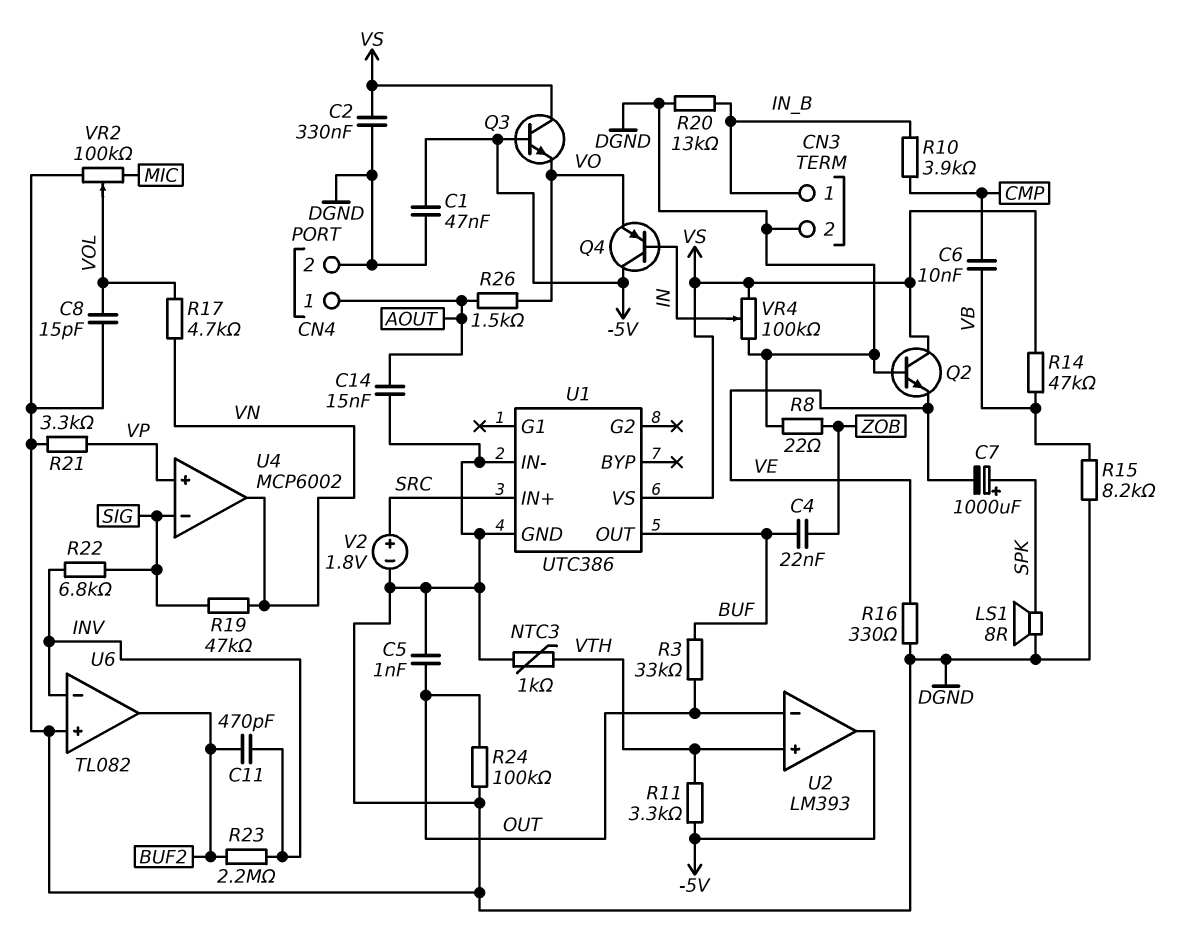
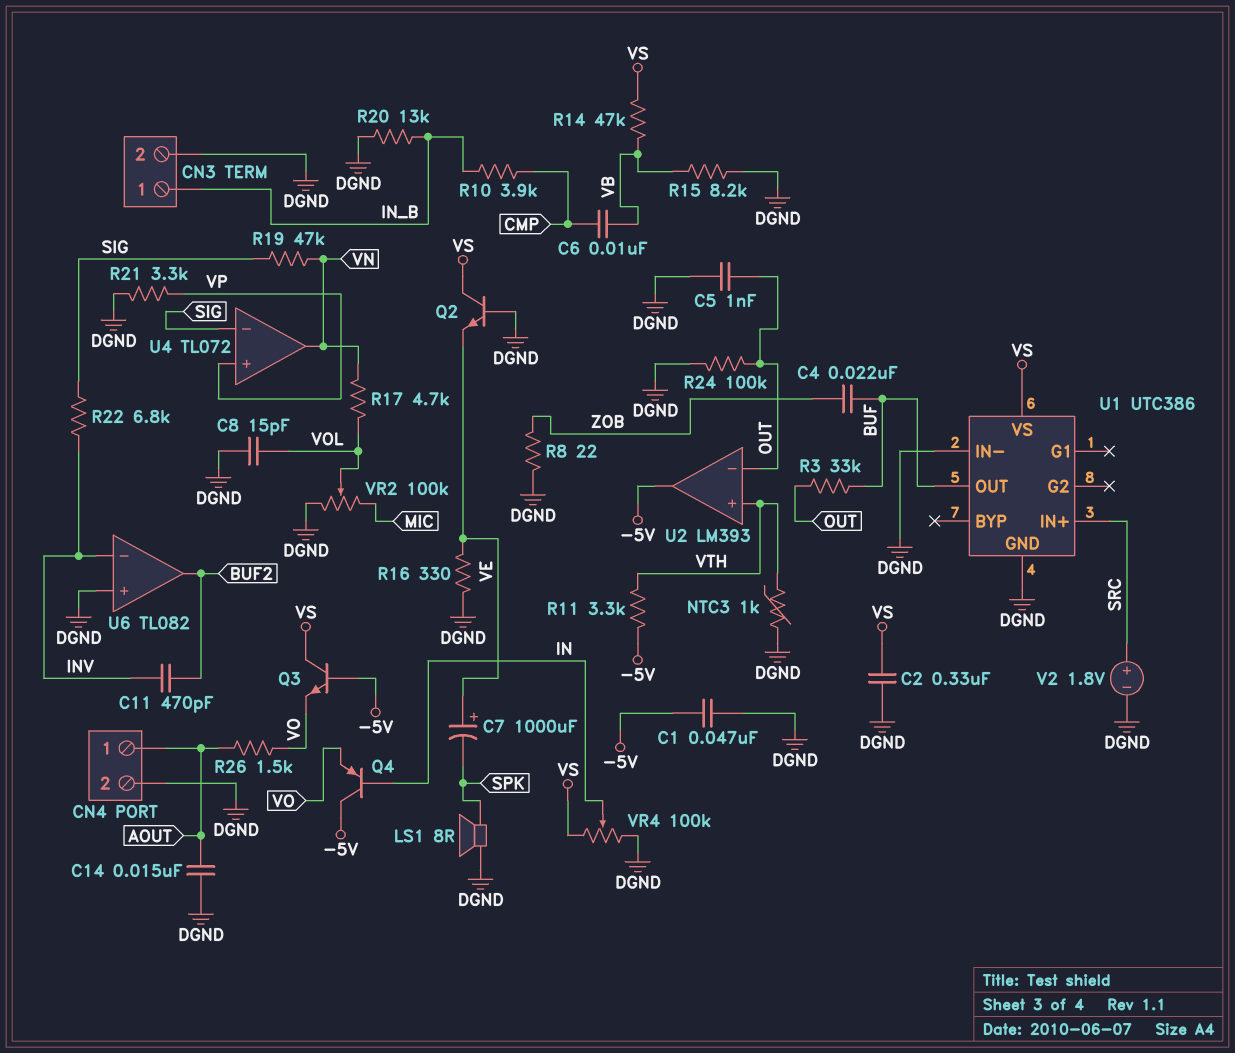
C7: 1000uF (plus SPK, minus VE) -> 1000uF (plus VE, minus SPK)
R23: 2.2M (BUF2, INV) -> none
U4: MCP6002 -> TL072

